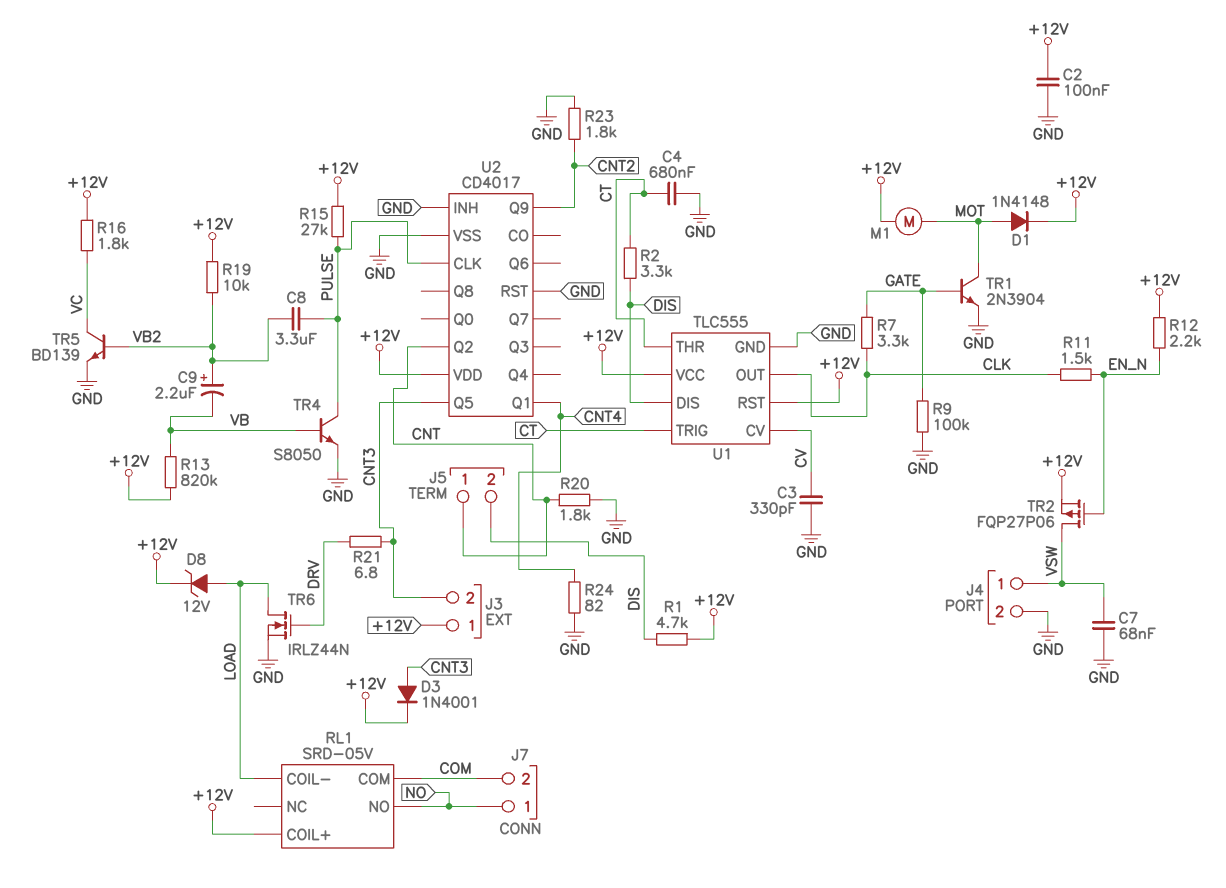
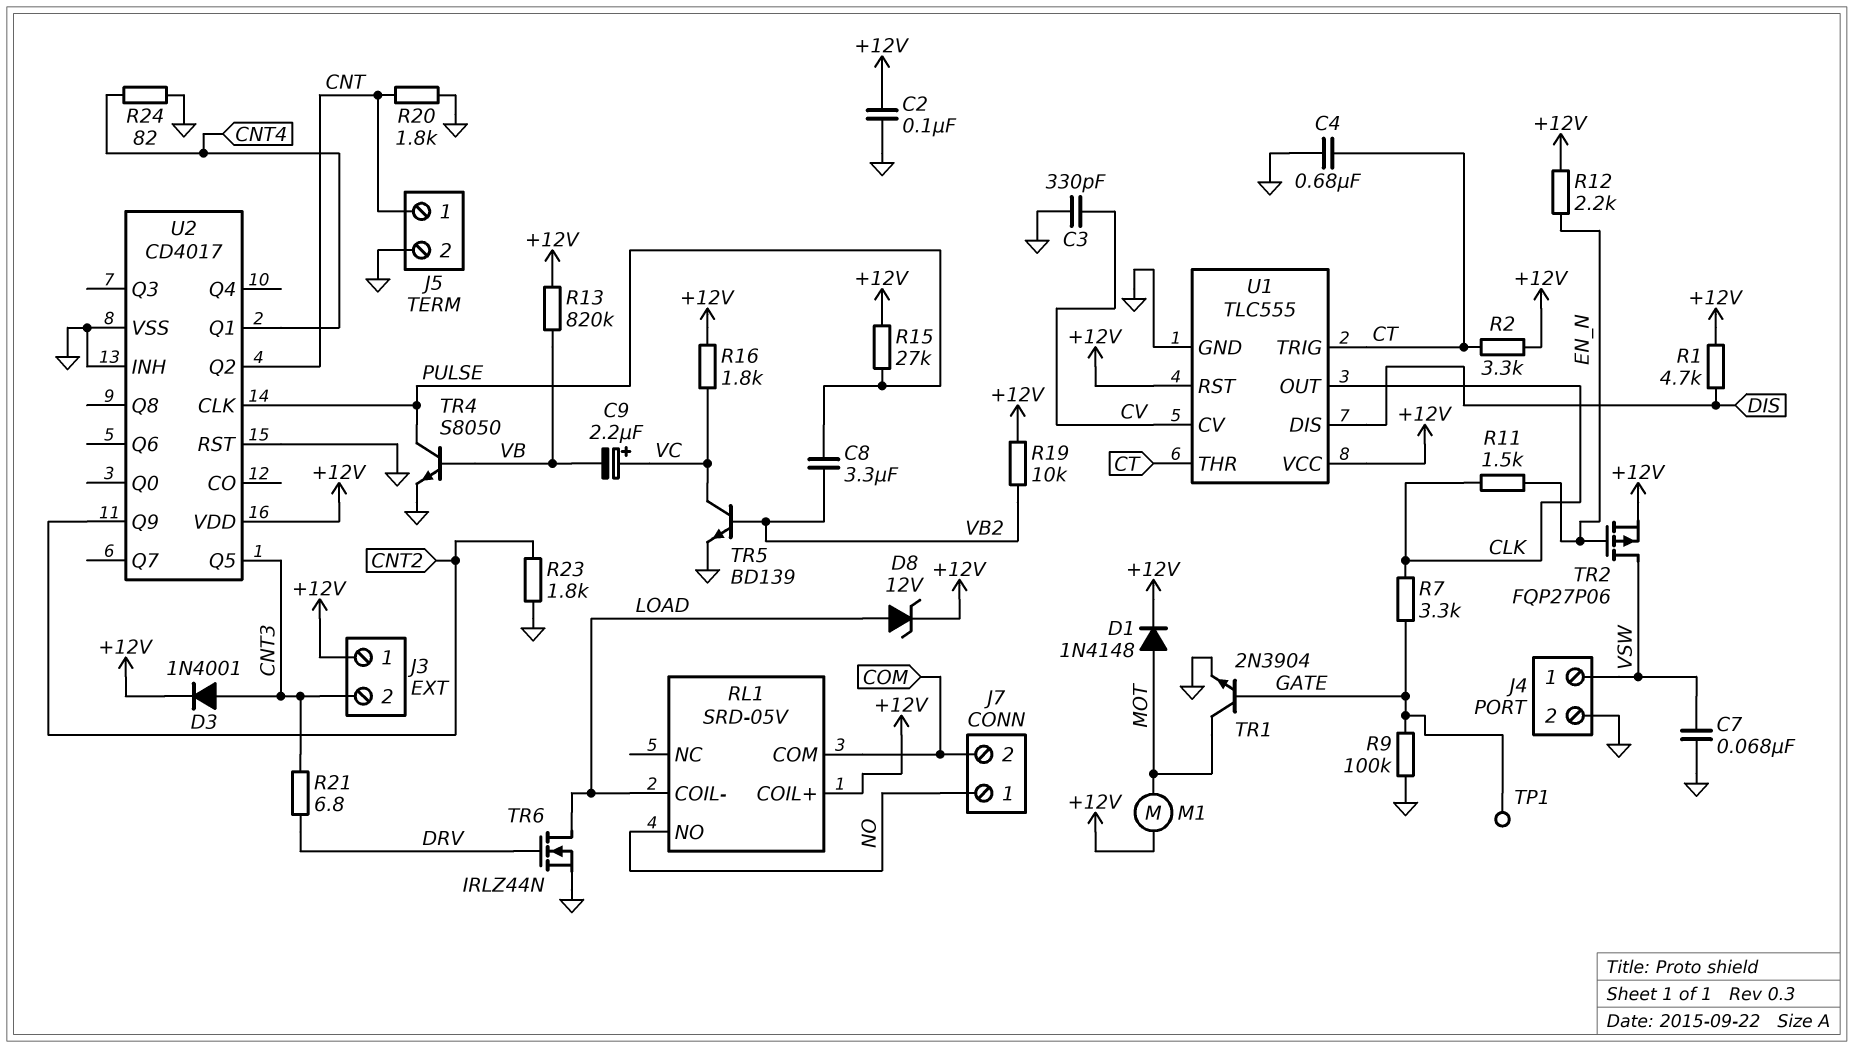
C9: 2.2uF (plus VB2, minus VB) -> 2.2uF (plus VC, minus VB)
J5 pin 2: DIS -> GND
R2: 3.3k (CT, DIS) -> 3.3k (+12V, CT)
TP1: none -> test point (GATE)

